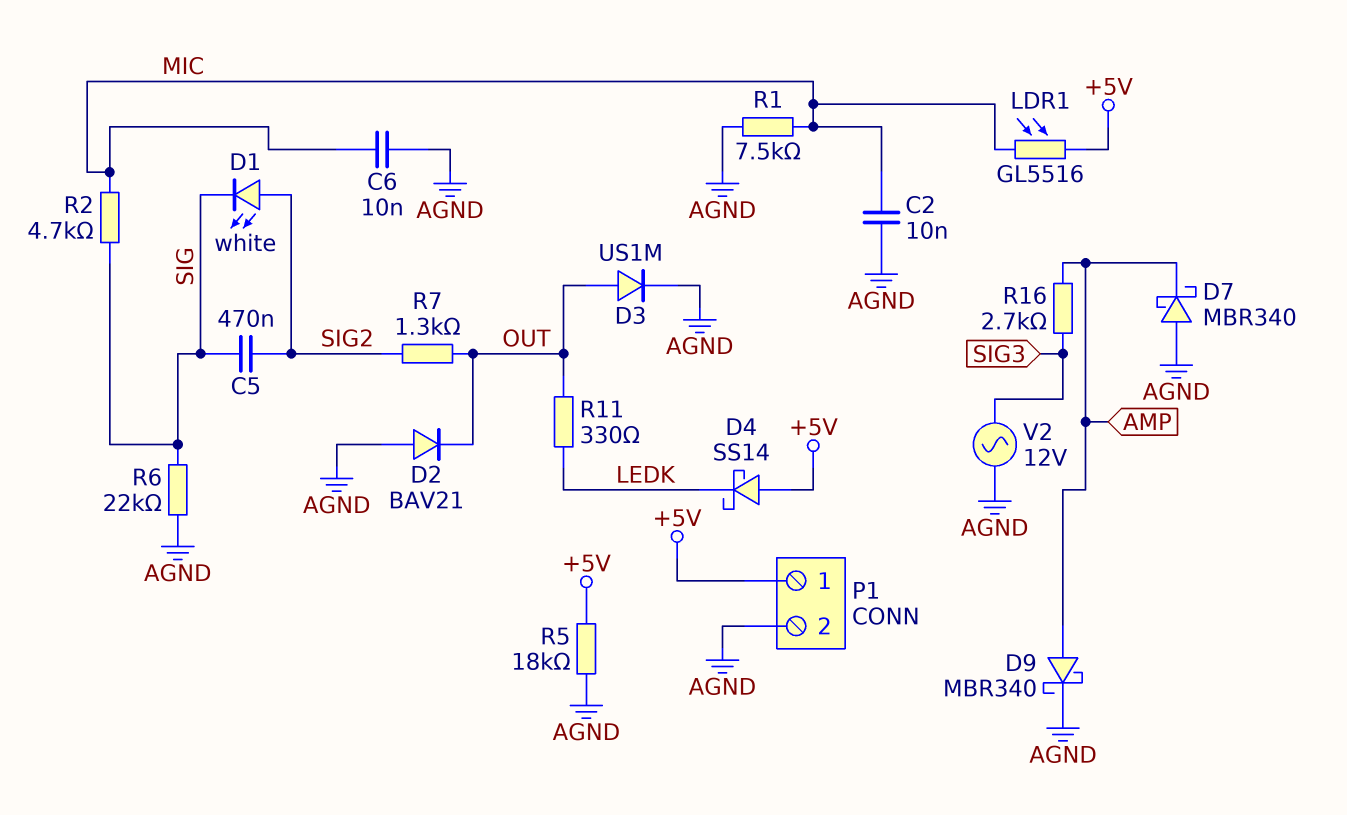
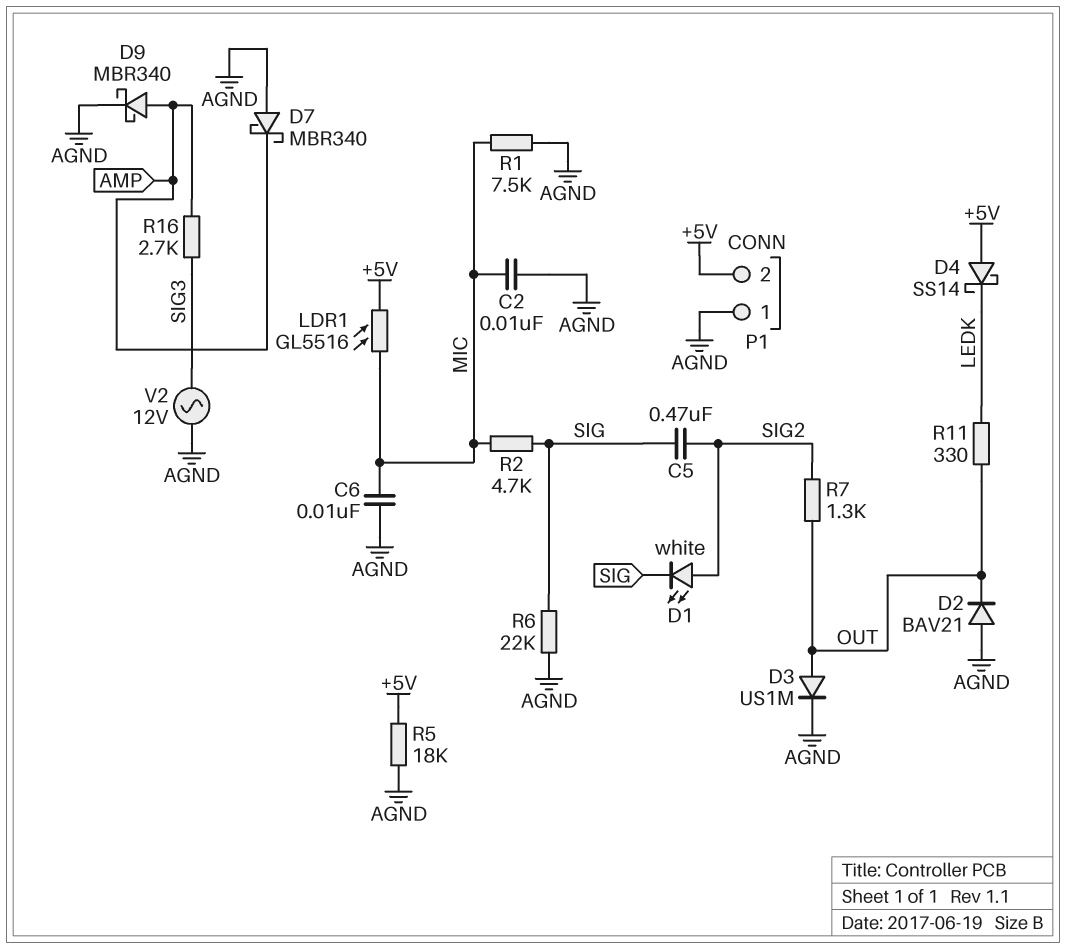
P1 pin 1: +5V -> AGND
P1 pin 2: AGND -> +5V

